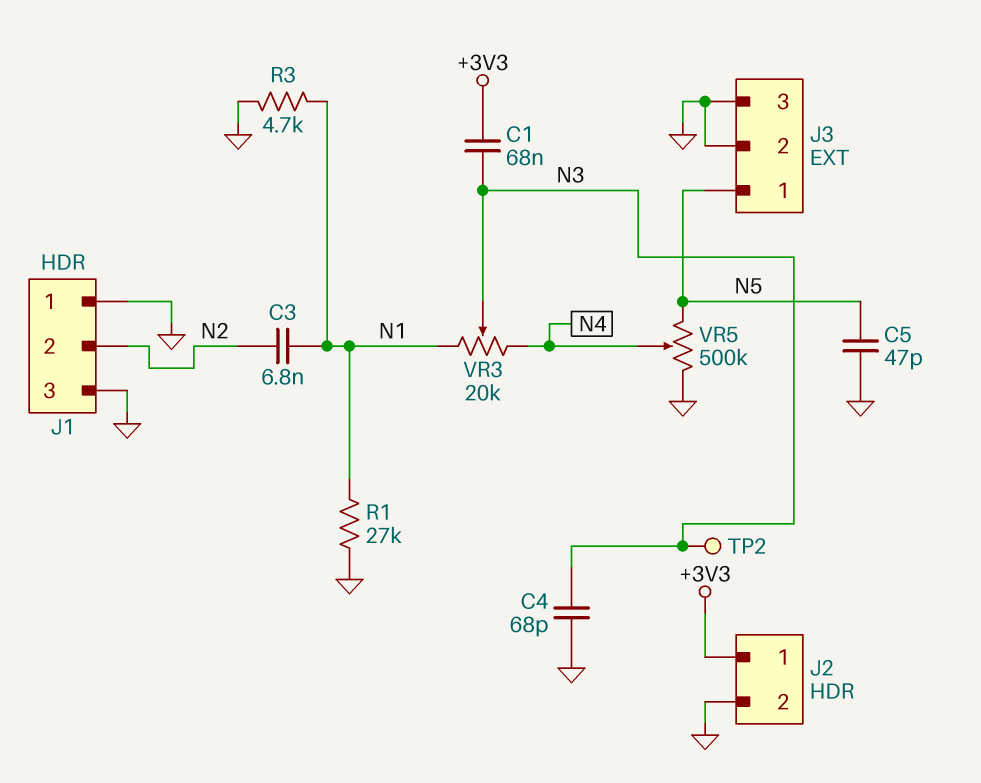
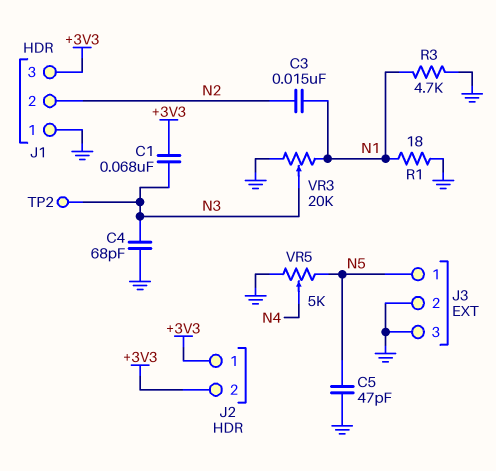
C3: 6.8nF (N1, N2) -> 15nF (N1, N2)
J1 pin 3: GND -> +3V3
J2 pin 2: GND -> +3V3
R1: 27k (GND, N1) -> 18 (GND, N1)
VR3: 20k (N1, N4, wiper N3) -> 20k (GND, N1, wiper N3)
VR5: 500k (GND, N5, wiper N4) -> 5k (GND, N5, wiper N4)

